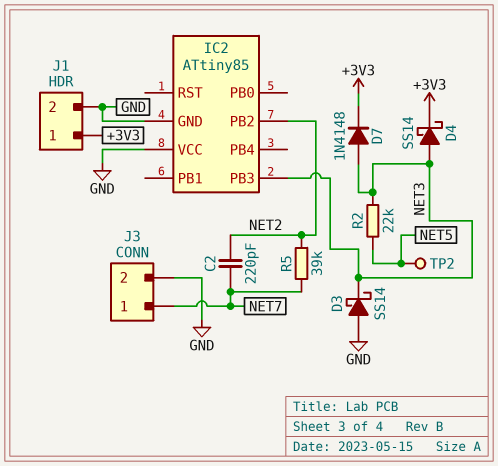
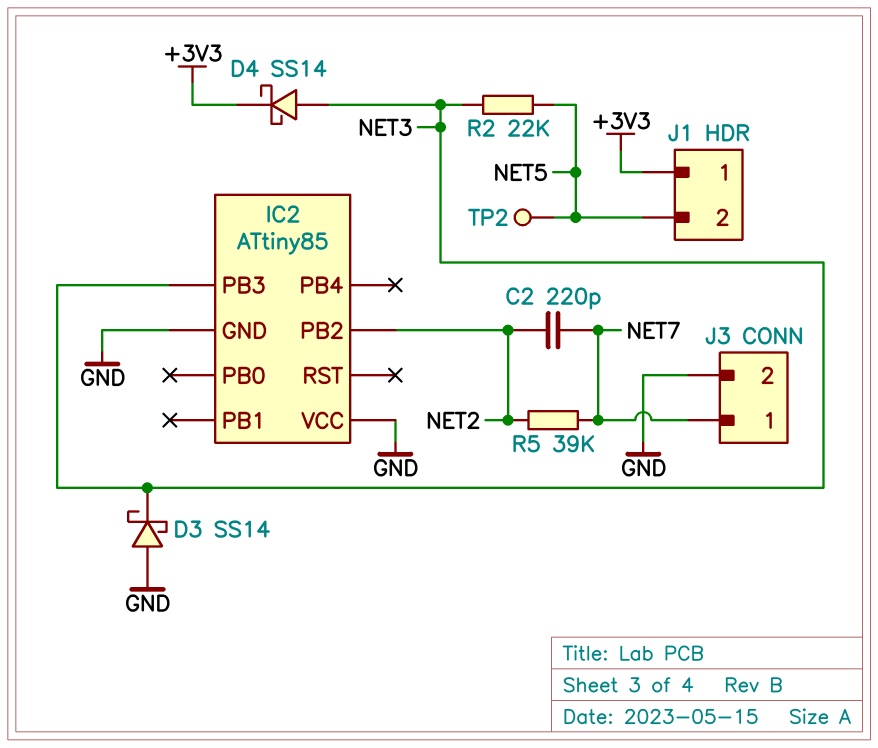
D7: diode 1N4148 (A NET3, K +3V3) -> none
J1 pin 2: GND -> NET5

